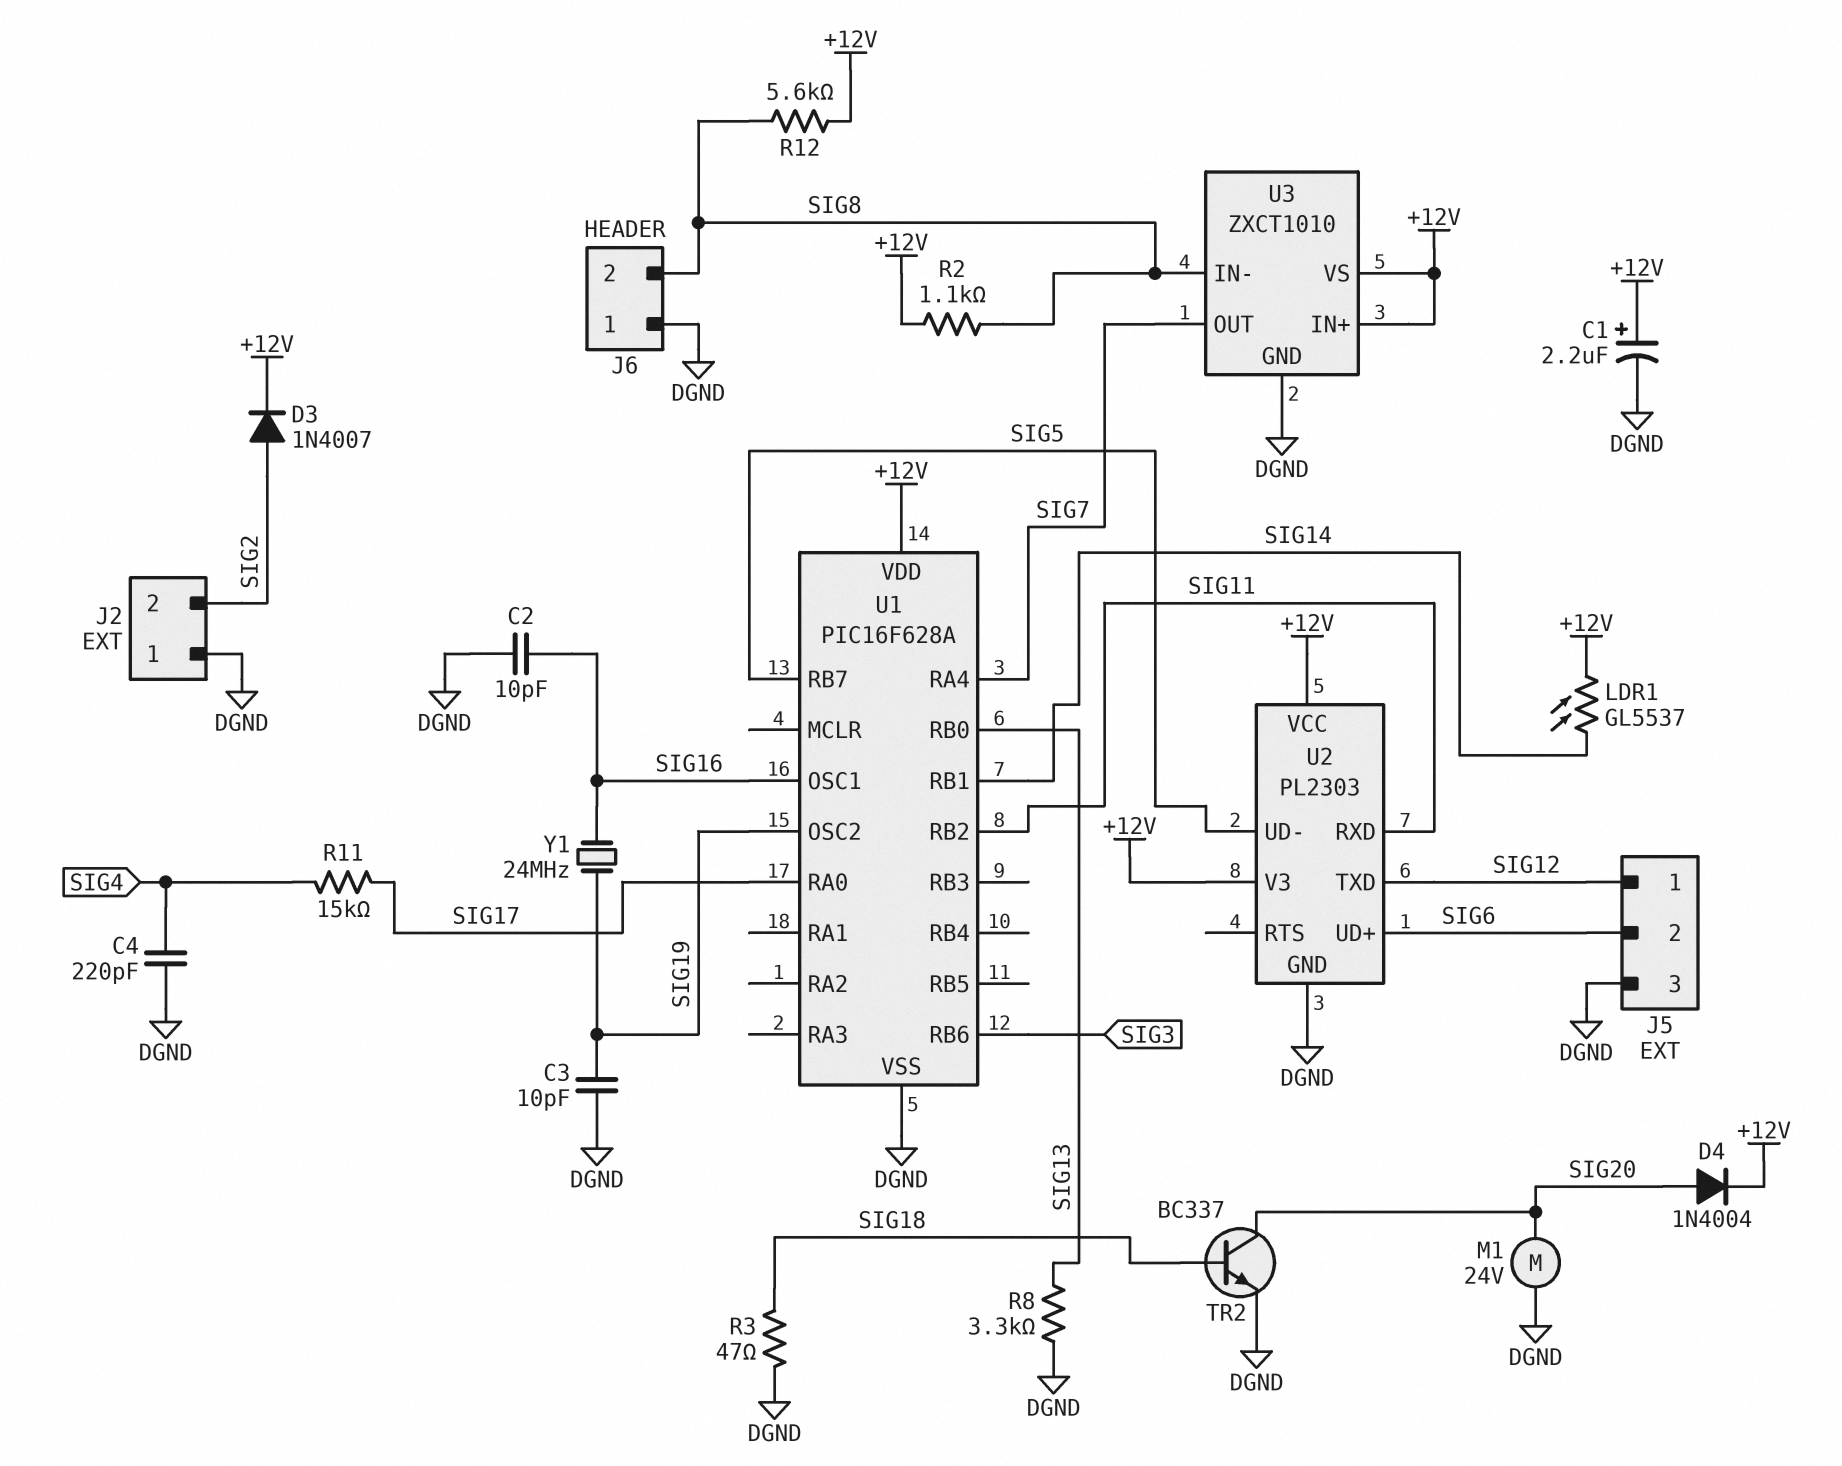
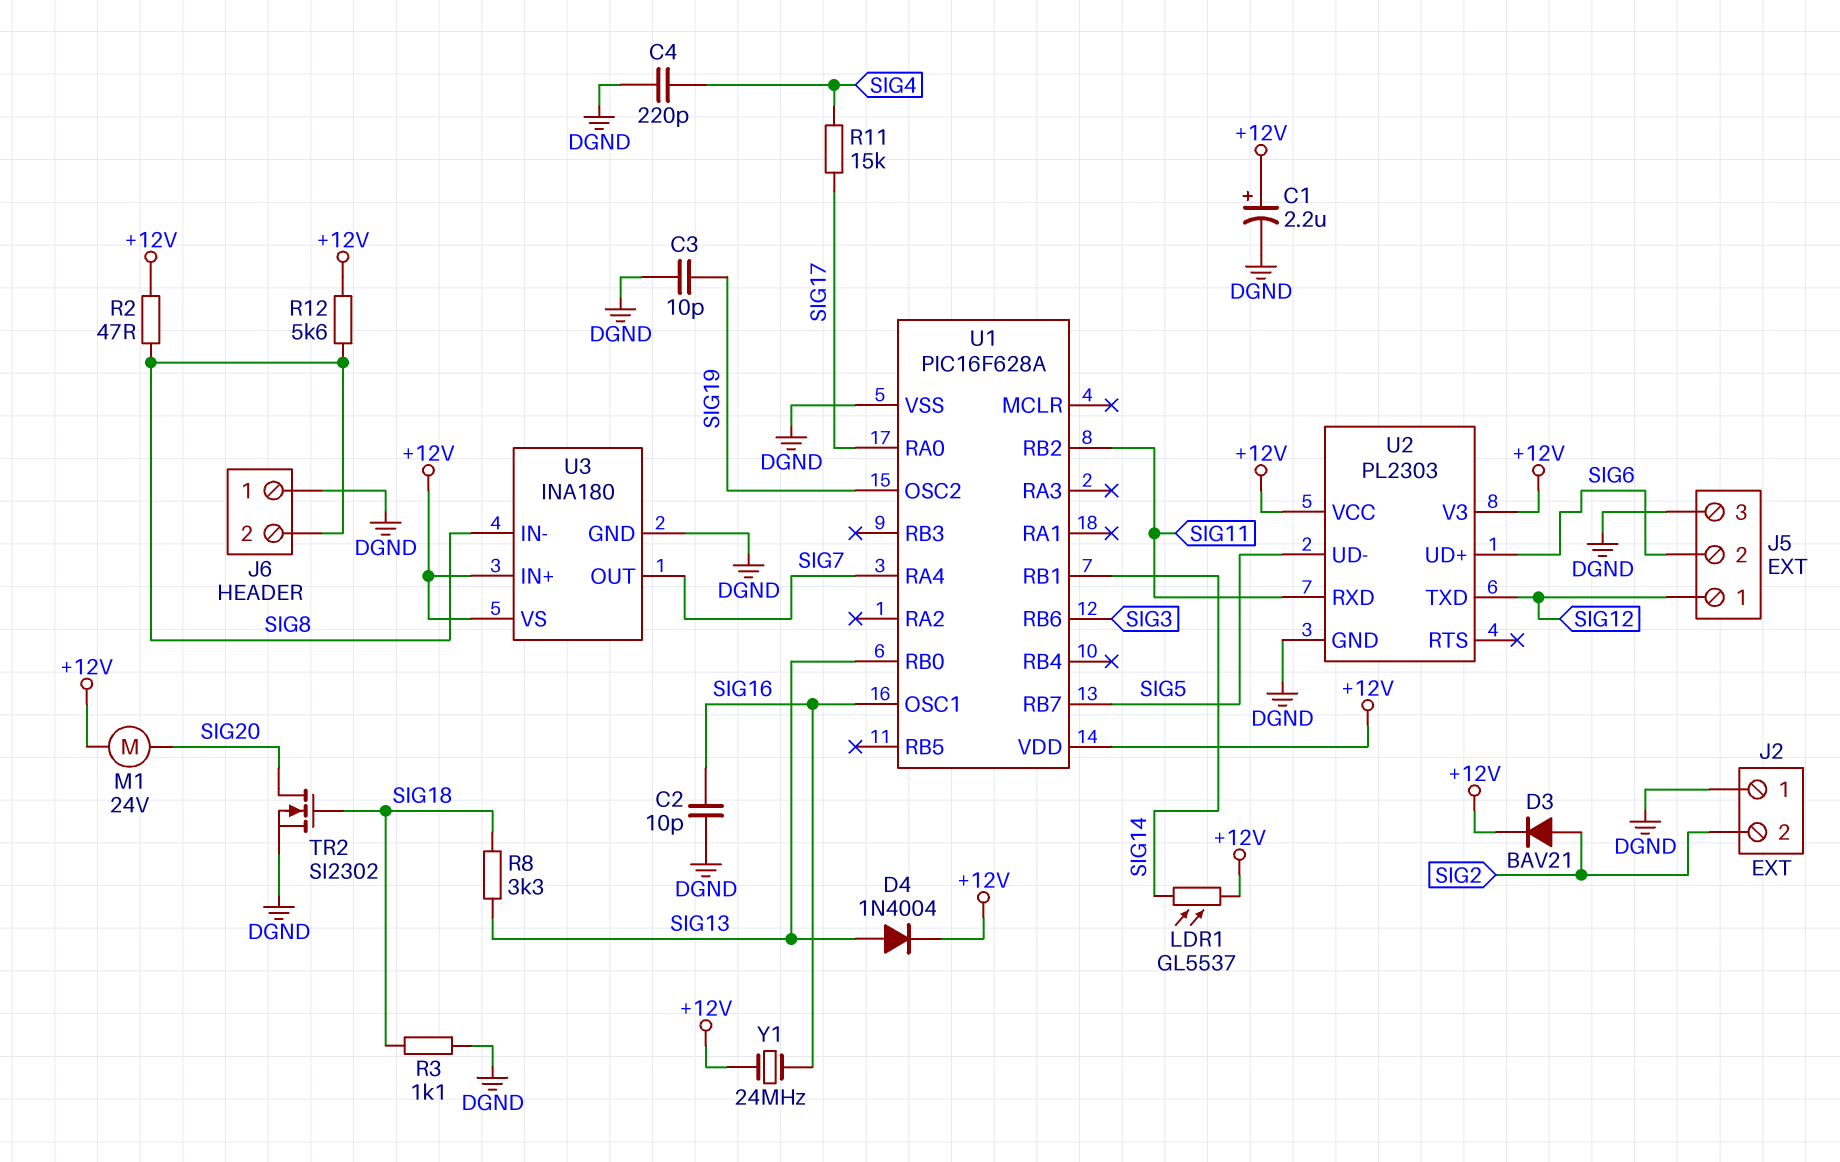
D3: diode 1N4007 (A SIG2, K +12V) -> diode BAV21 (A SIG2, K +12V)
D4: diode 1N4004 (A SIG20, K +12V) -> diode 1N4004 (A SIG13, K +12V)
M1: motor 24V (DGND, SIG20) -> motor 24V (+12V, SIG20)
R2: 1.1k (+12V, SIG8) -> 47 (+12V, SIG8)
R3: 47 (DGND, SIG18) -> 1.1k (DGND, SIG18)
R8: 3.3k (DGND, SIG13) -> 3.3k (SIG13, SIG18)
TR2: NPN BC337 (B SIG18, C SIG20, E DGND) -> NMOS SI2302 (G SIG18, D SIG20, S DGND)
U3: ZXCT1010 -> INA180
Y1: 24MHz (SIG16, SIG19) -> 24MHz (+12V, SIG16)

